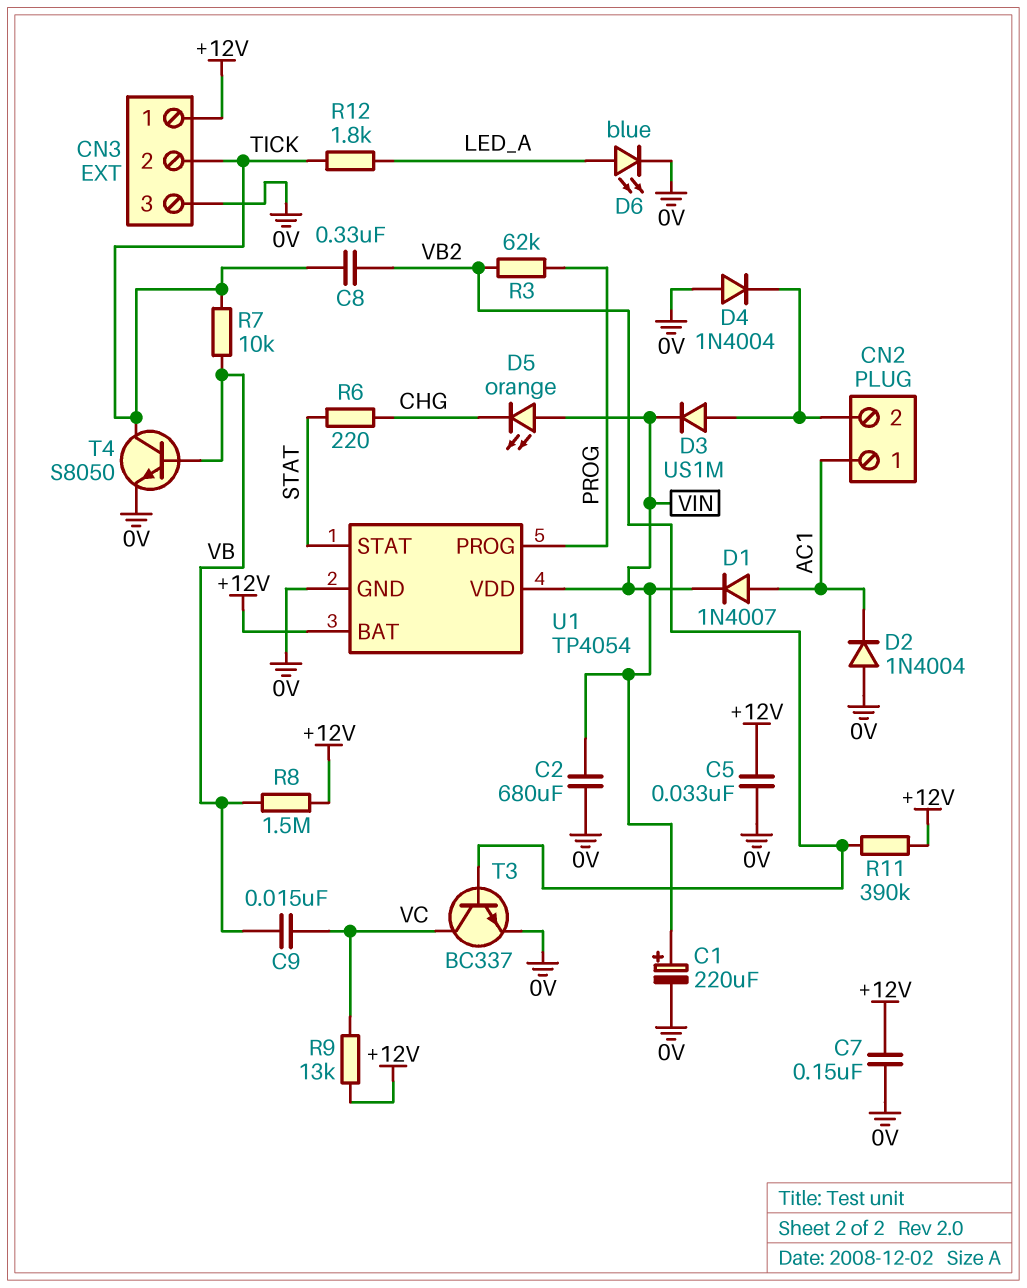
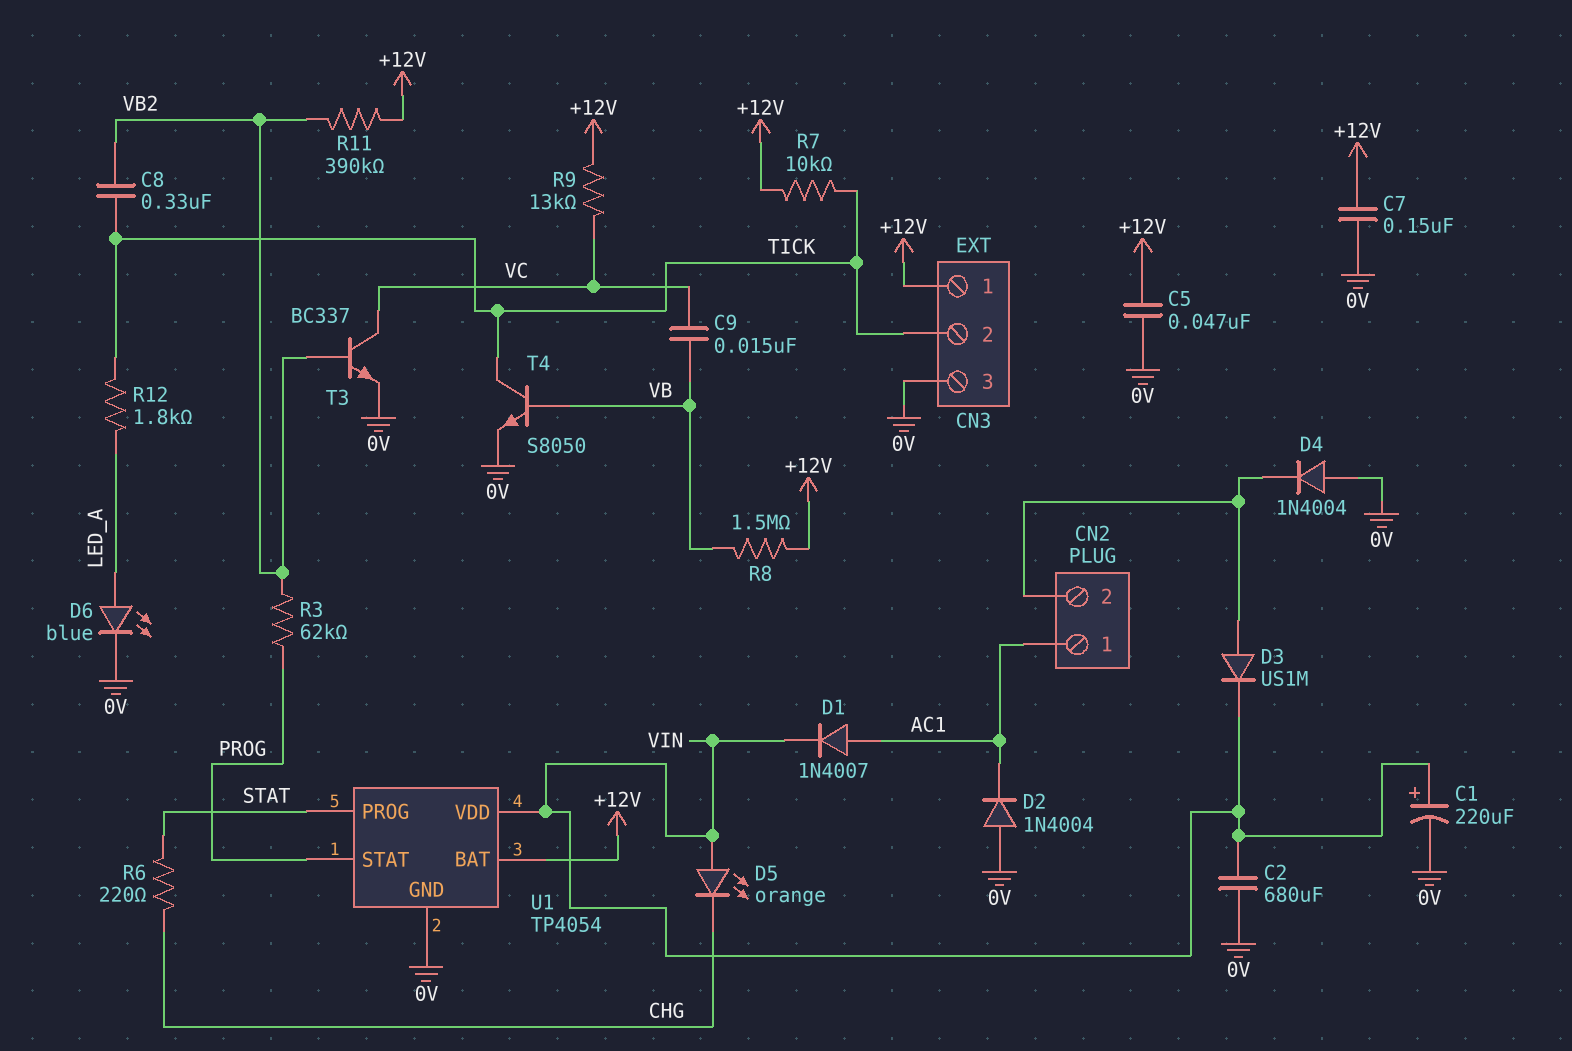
C5: 33nF (+12V, 0V) -> 47nF (+12V, 0V)
R7: 10k (TICK, VB) -> 10k (+12V, TICK)
U1 pin PROG: PROG -> STAT
U1 pin STAT: STAT -> PROG

